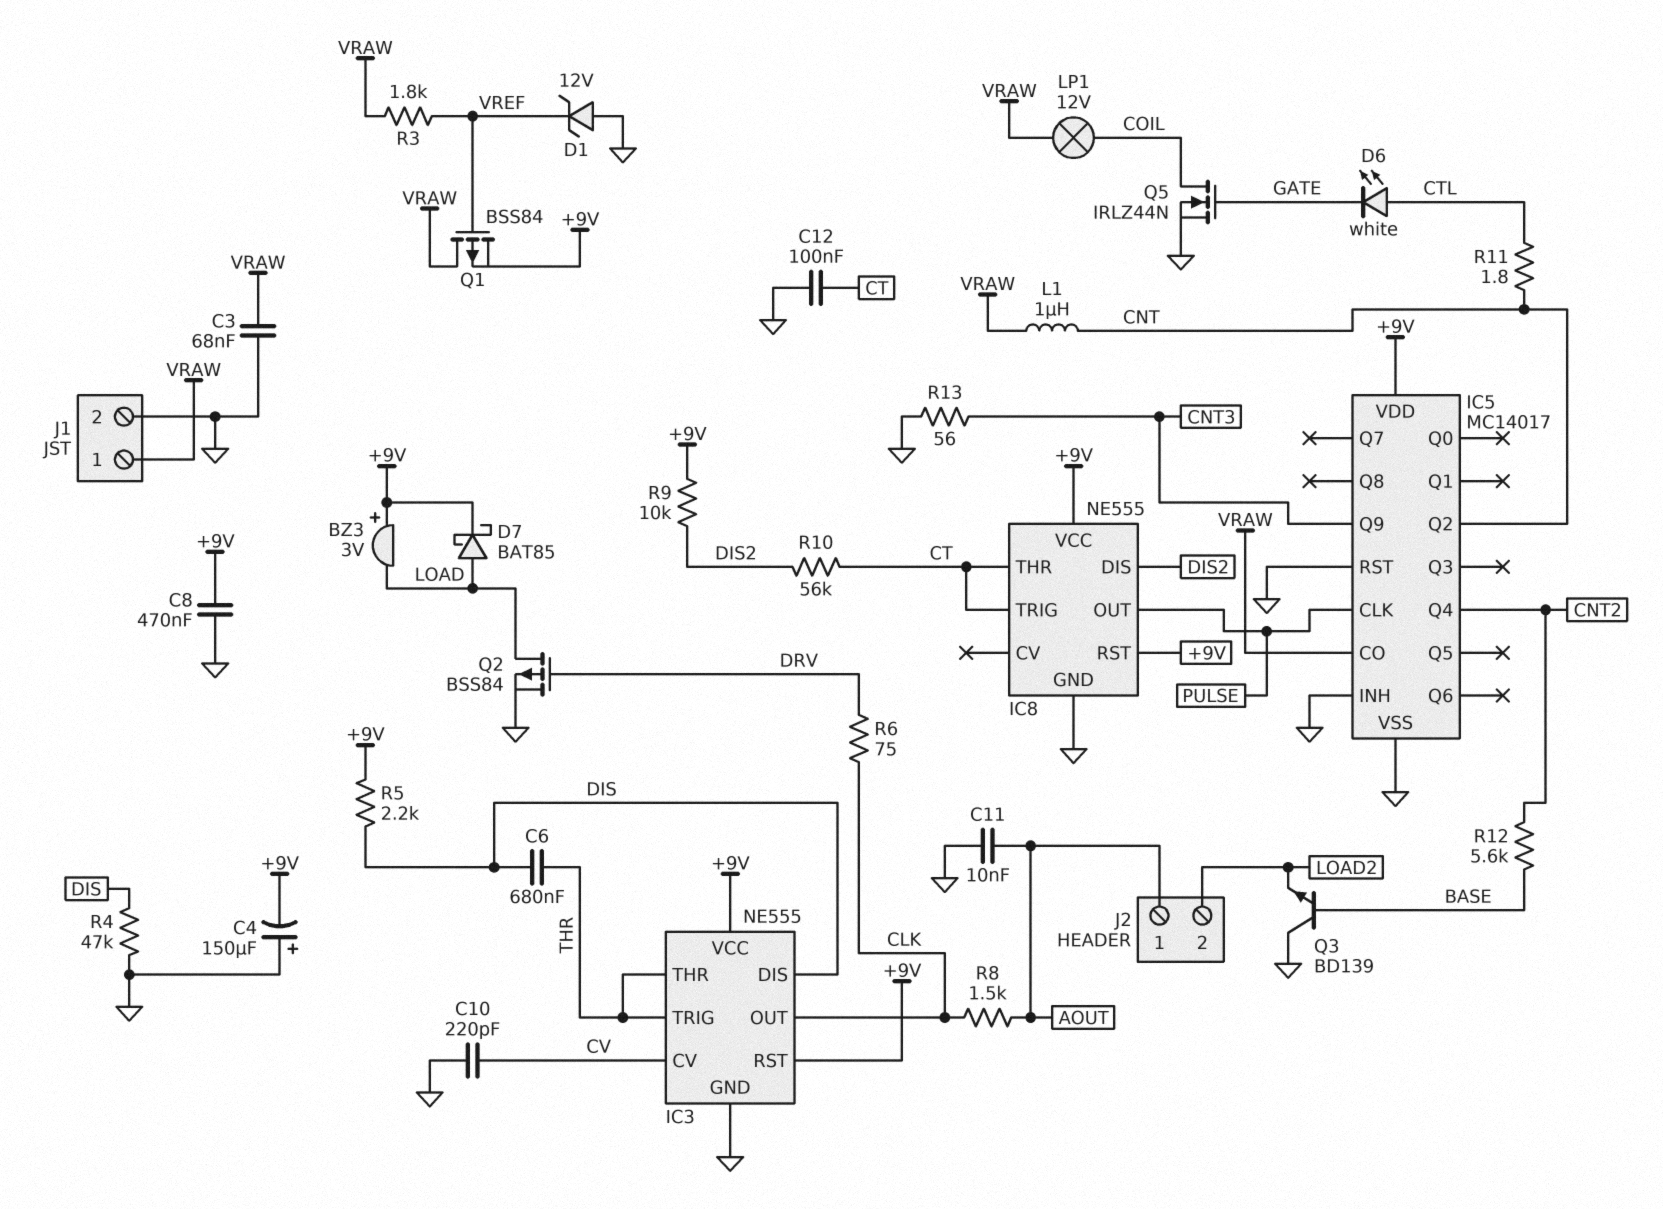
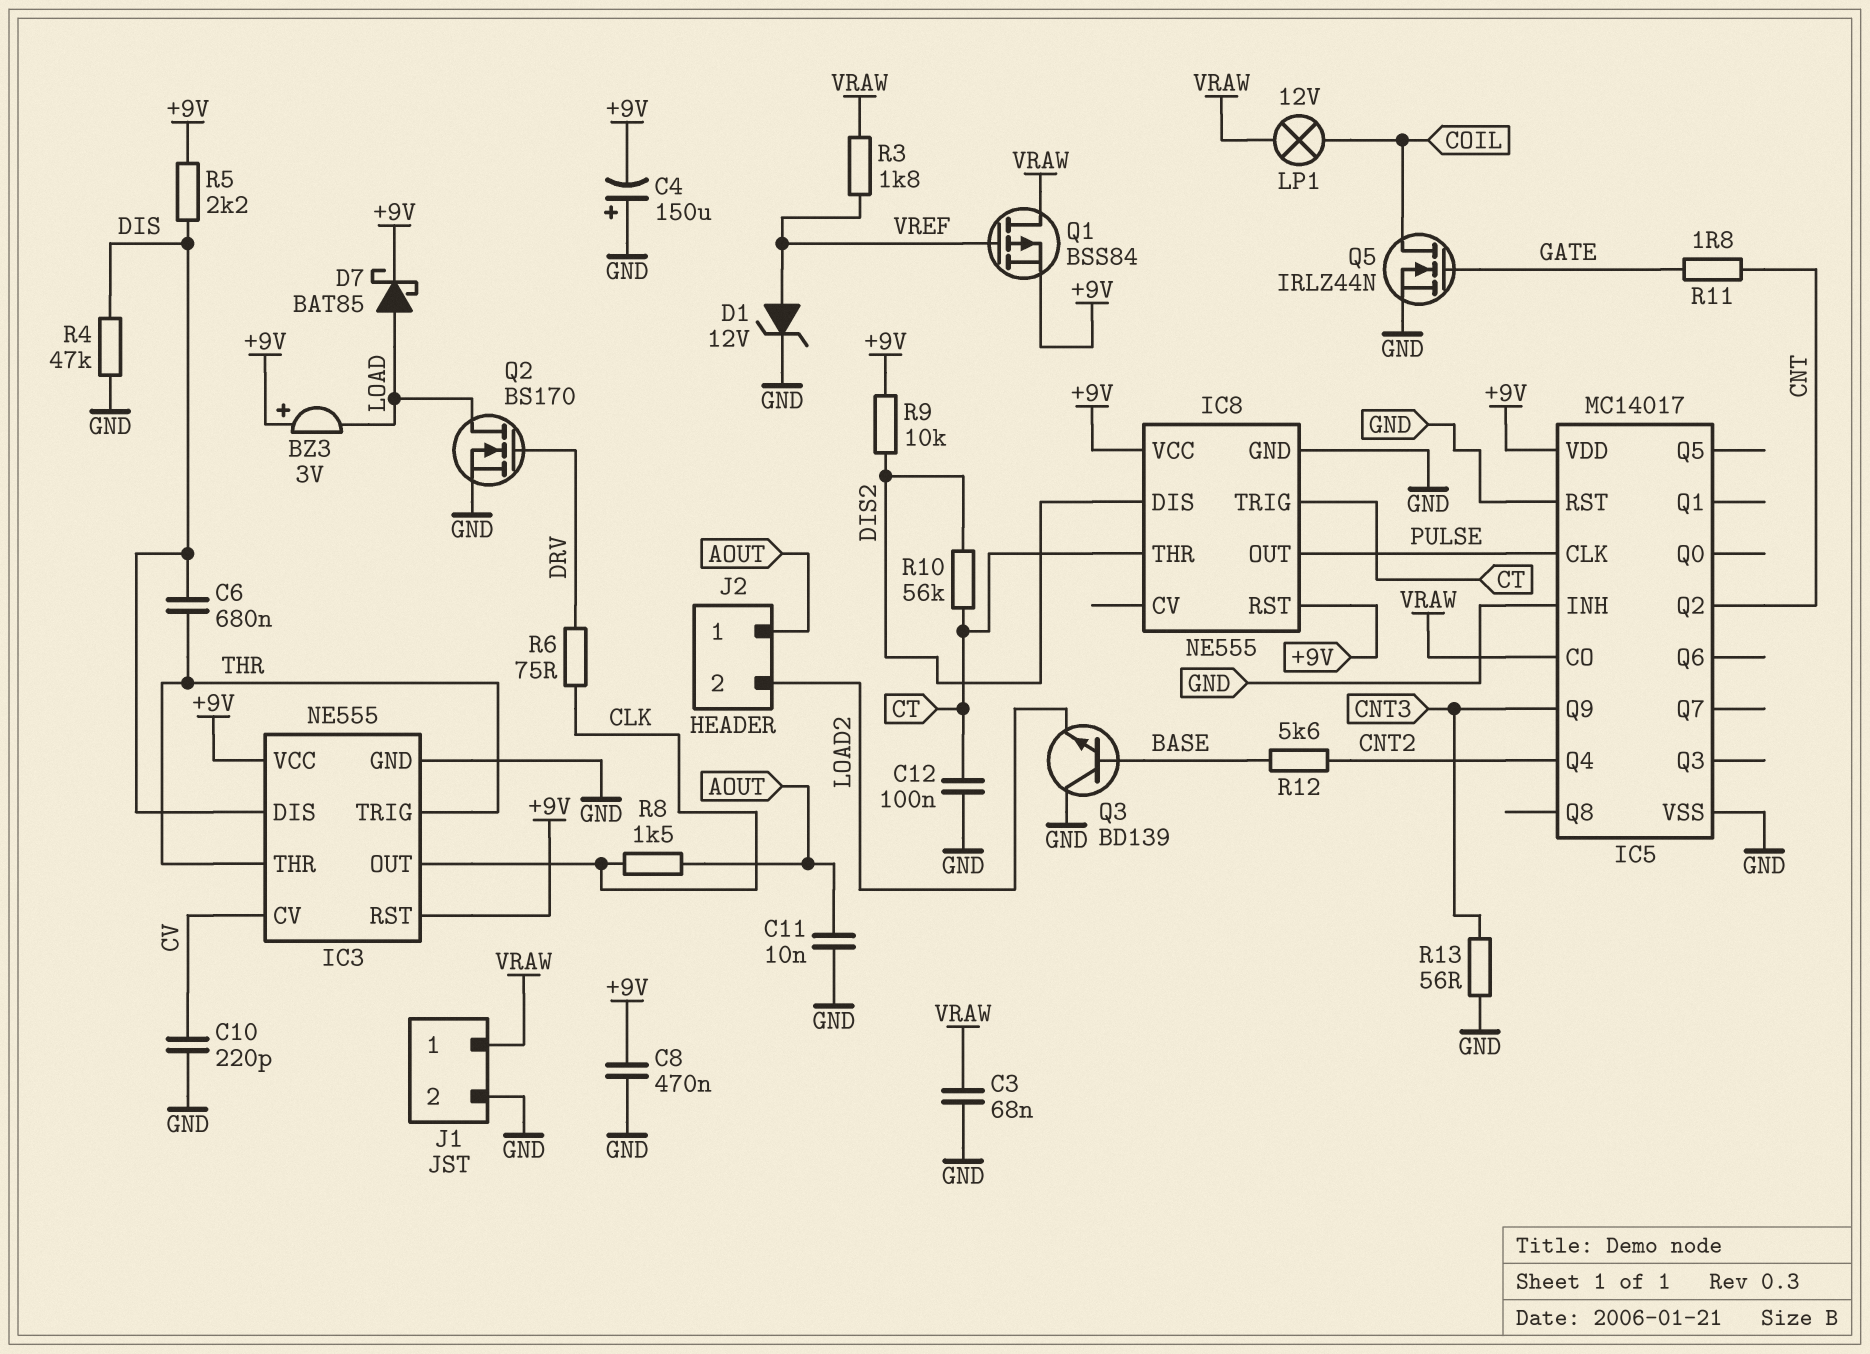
D1: zener 12V (A GND, K VREF) -> zener 12V (A VREF, K GND)
D6: LED white (A CTL, K GATE) -> none
L1: 1uH (CNT, VRAW) -> none
Q2: PMOS BSS84 (G DRV, D LOAD, S GND) -> NMOS BS170 (G DRV, D LOAD, S GND)
R11: 1.8 (CNT, CTL) -> 1.8 (CNT, GATE)

